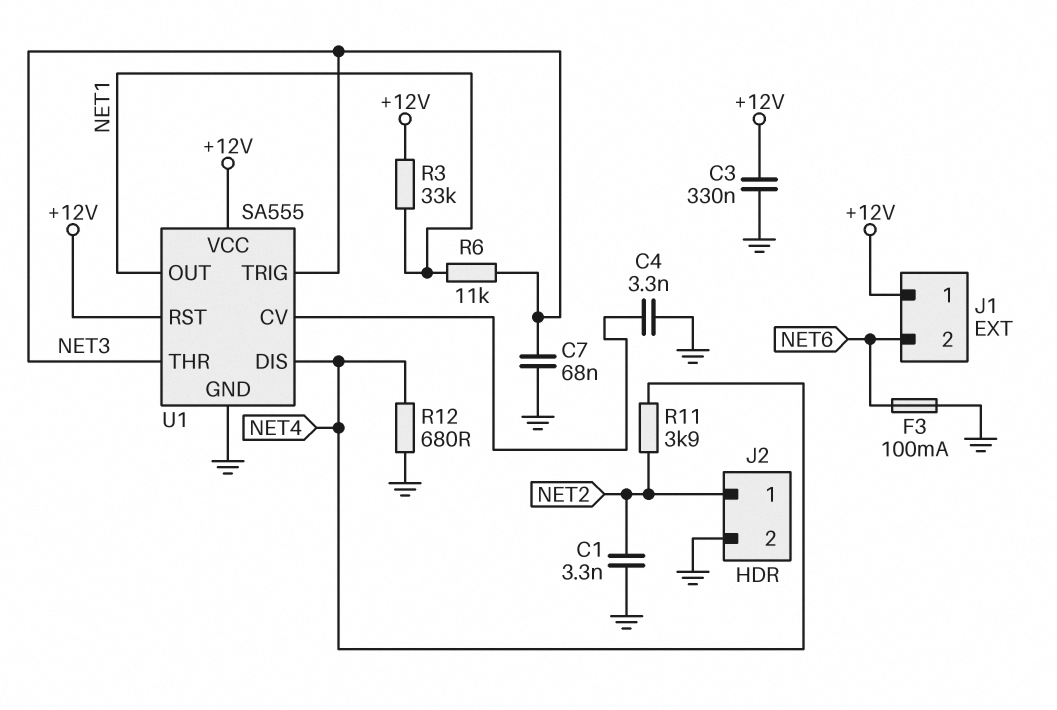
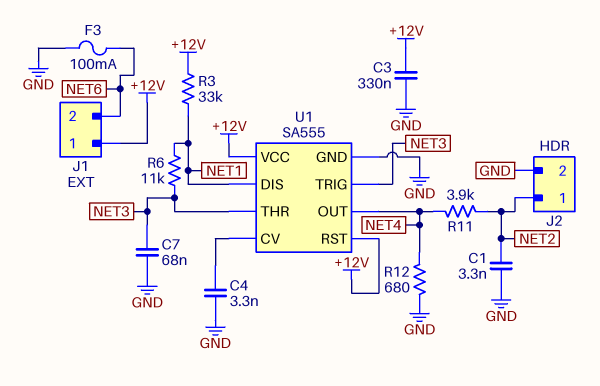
U1 pin DIS: NET4 -> NET1
U1 pin OUT: NET1 -> NET4

